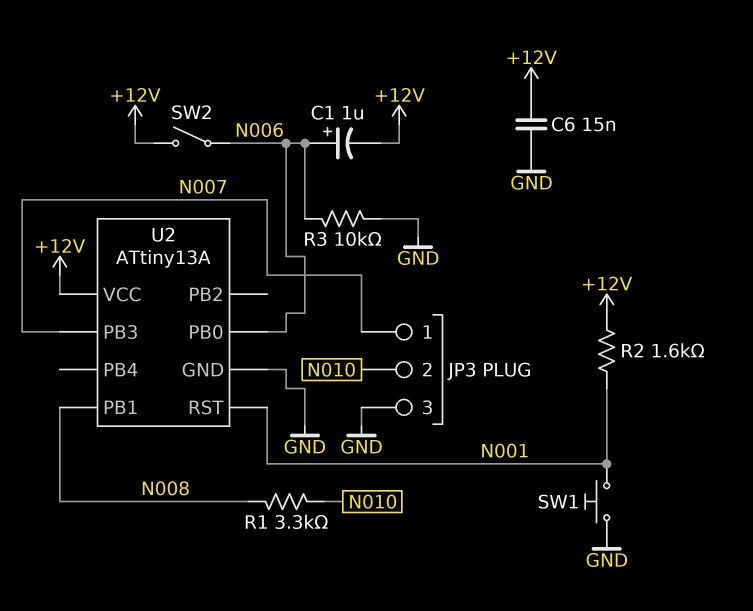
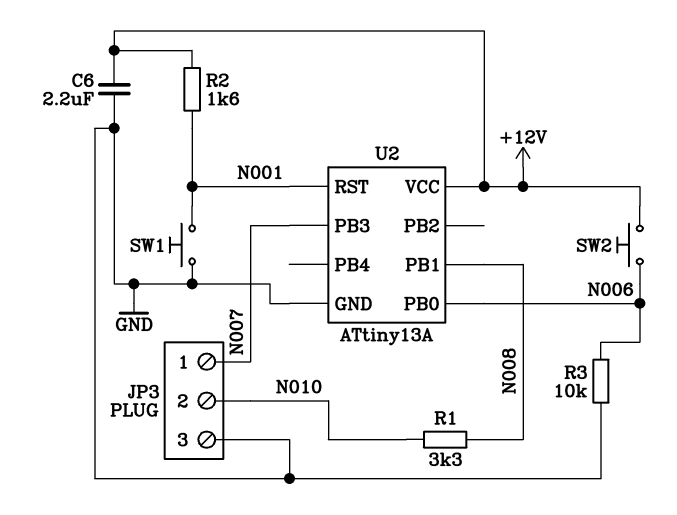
C1: 1uF (plus N006, minus +12V) -> none
C6: 15nF (+12V, GND) -> 2.2uF (+12V, GND)
SW2: switch (+12V, N006) -> button (+12V, N006)

